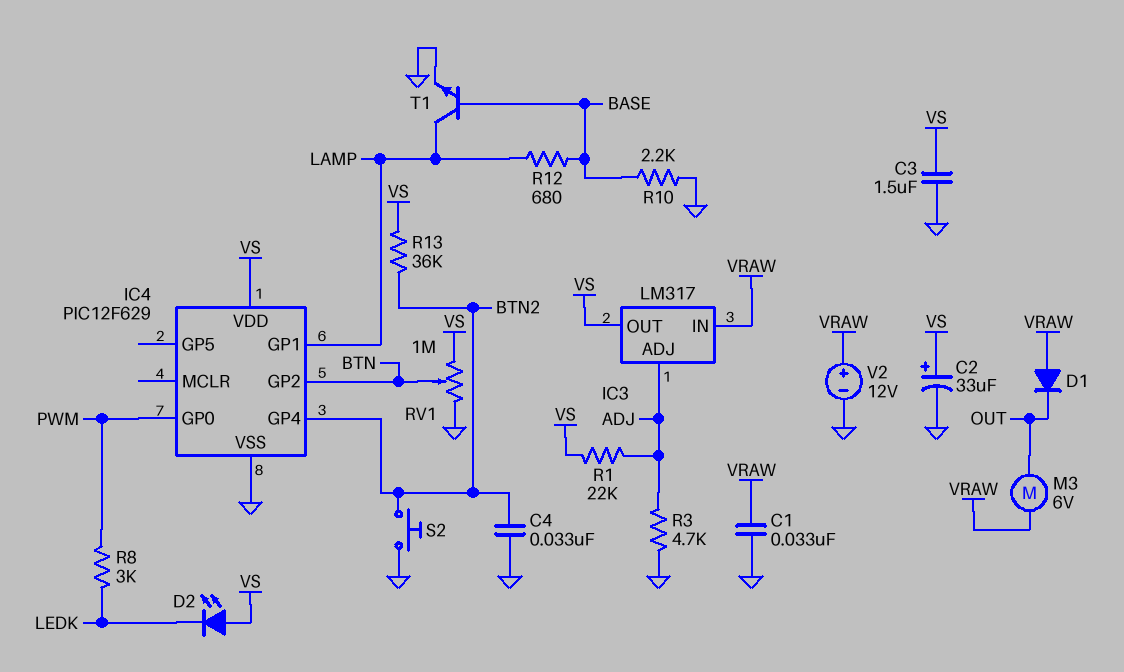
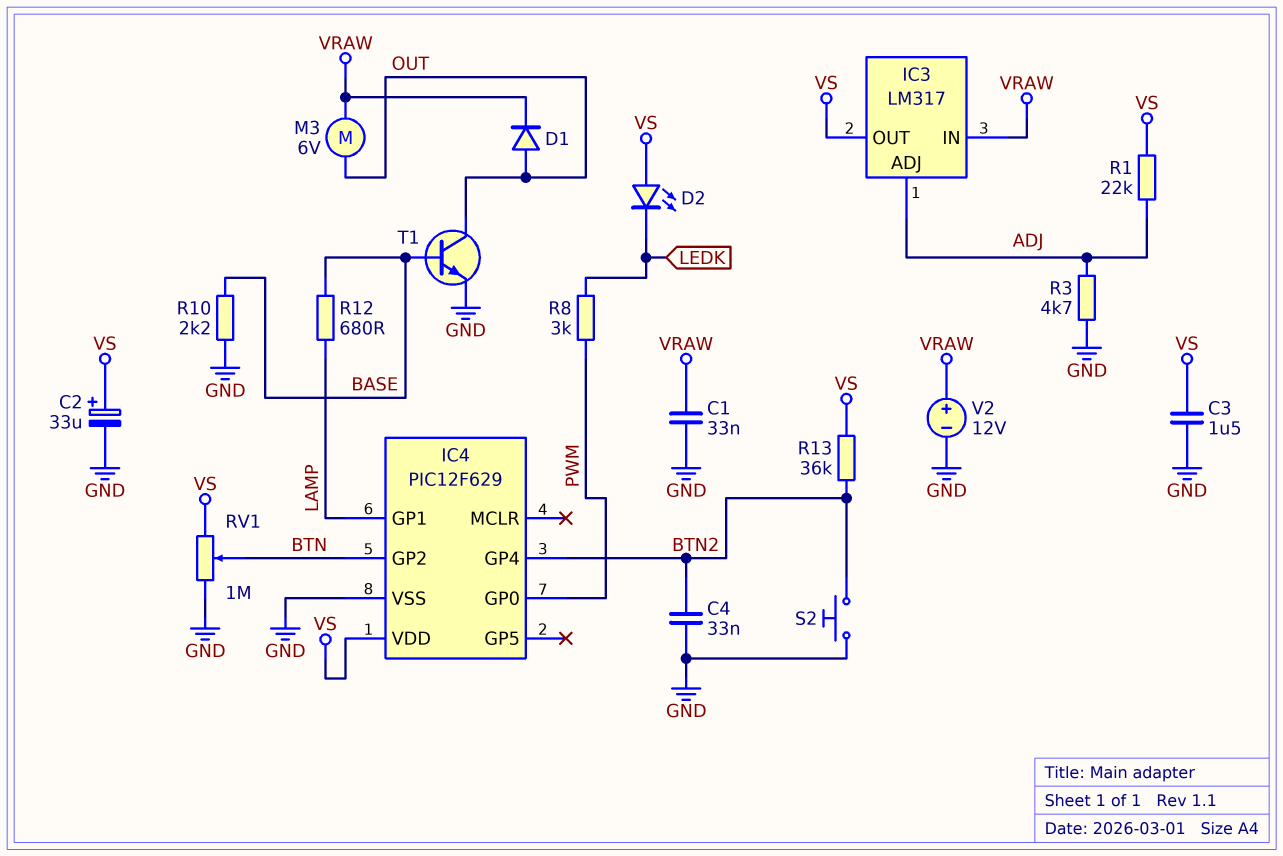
D1: diode (A VRAW, K OUT) -> diode (A OUT, K VRAW)
T1: NPN (B BASE, C LAMP, E GND) -> NPN (B BASE, C OUT, E GND)

